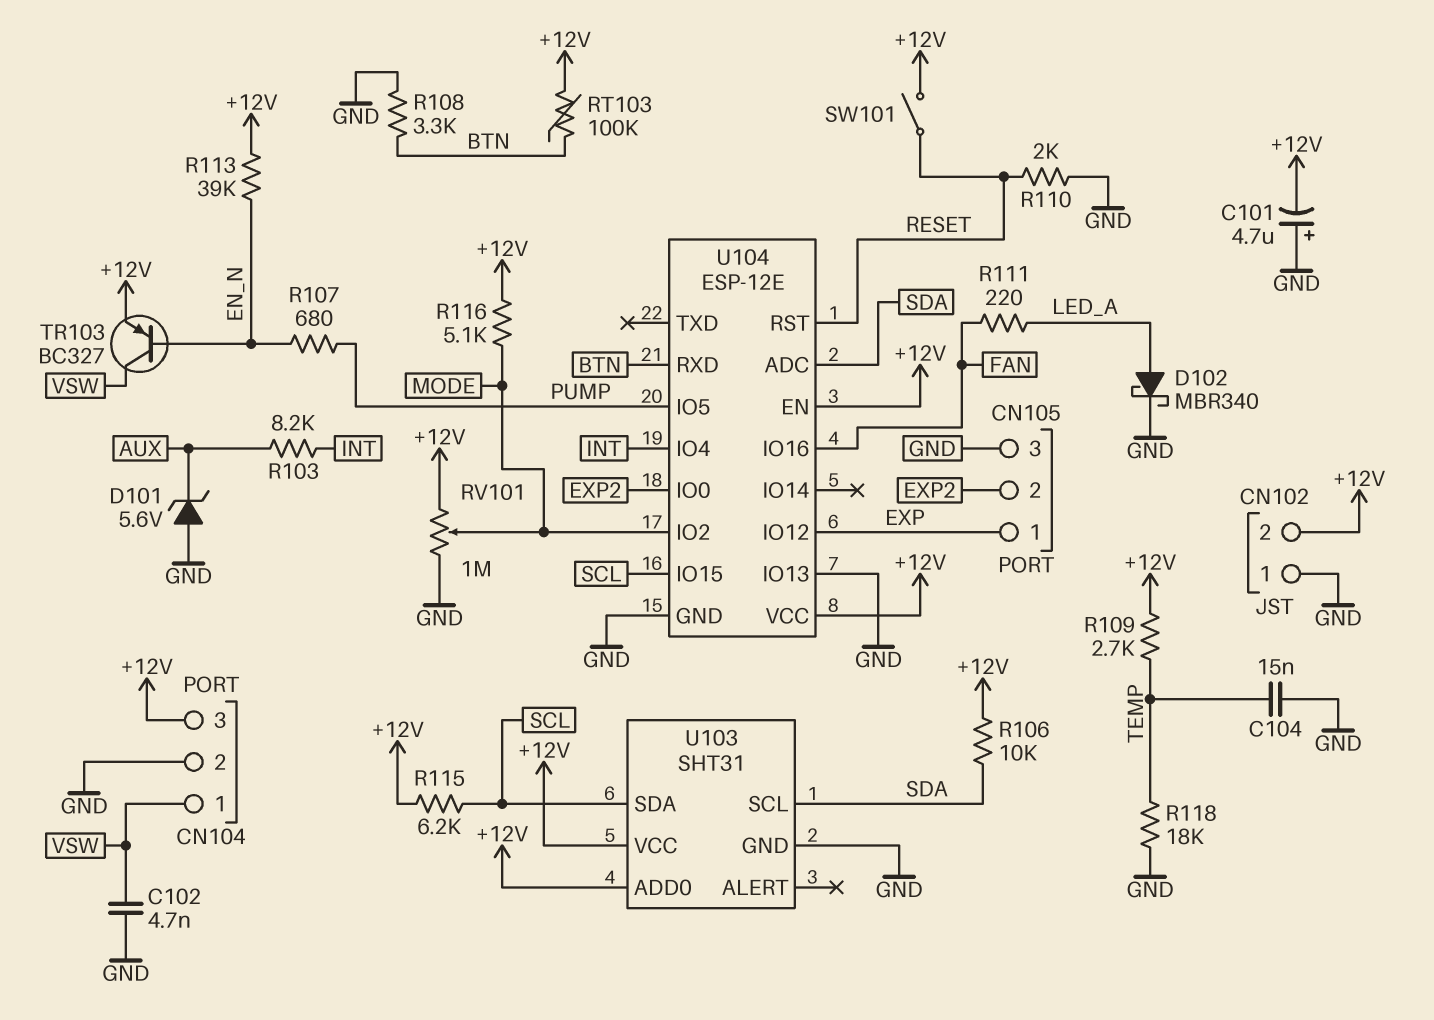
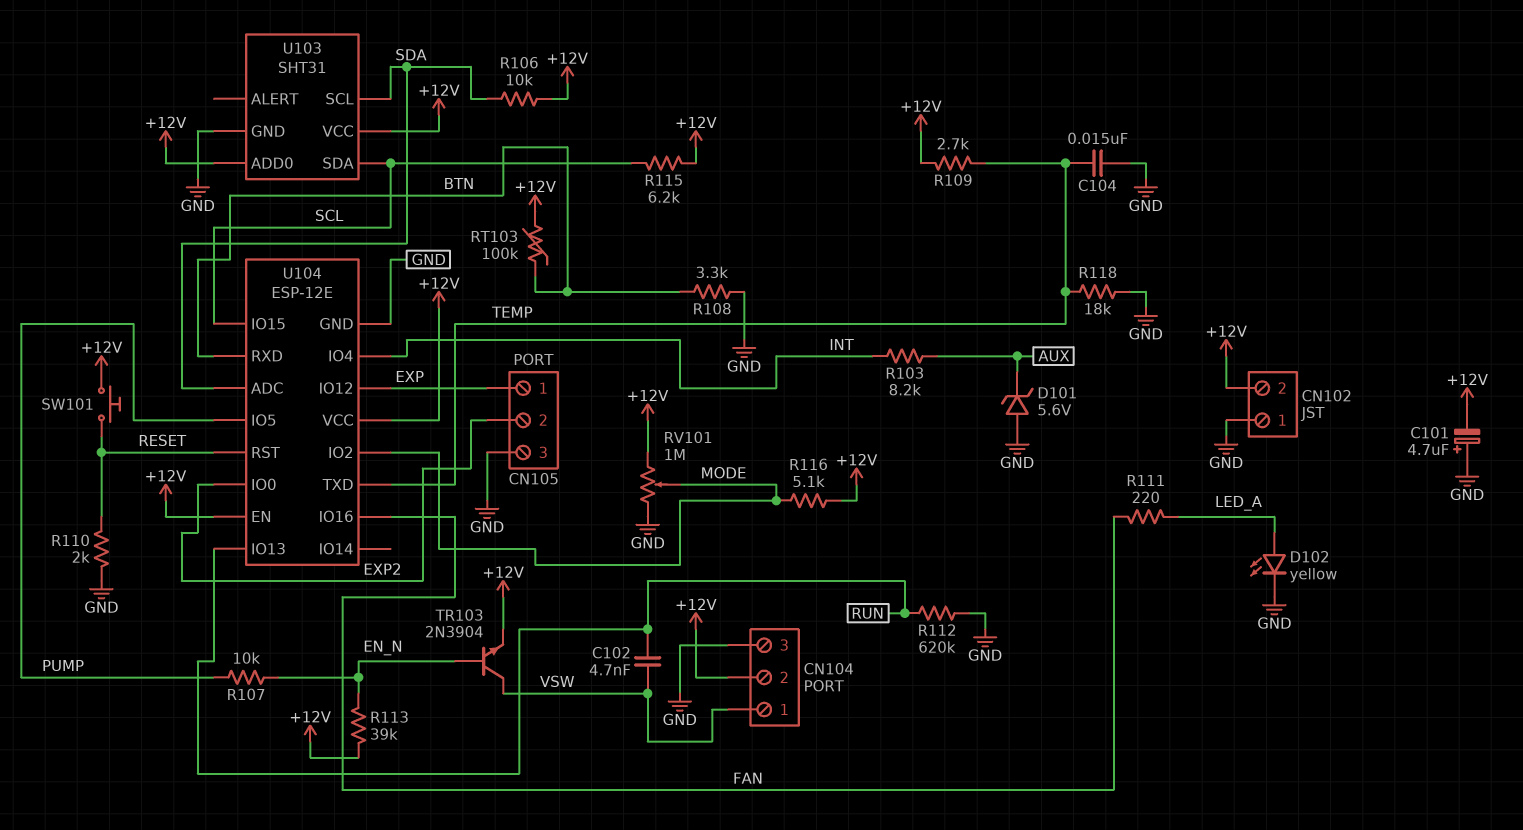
C102: 4.7nF (GND, VSW) -> 4.7nF (RUN, VSW)
CN104 pin 2: GND -> +12V
CN104 pin 3: +12V -> GND
D102: schottky MBR340 (A LED_A, K GND) -> LED yellow (A LED_A, K GND)
R107: 680 (EN_N, PUMP) -> 10k (EN_N, PUMP)
R112: none -> 620k (GND, RUN)
SW101: switch (+12V, RESET) -> button (+12V, RESET)
TR103: PNP BC327 (B EN_N, C VSW, E +12V) -> NPN 2N3904 (B EN_N, C VSW, E +12V)
U104 pin IO13: GND -> RUN
U104 pin TXD: none -> TEMP

